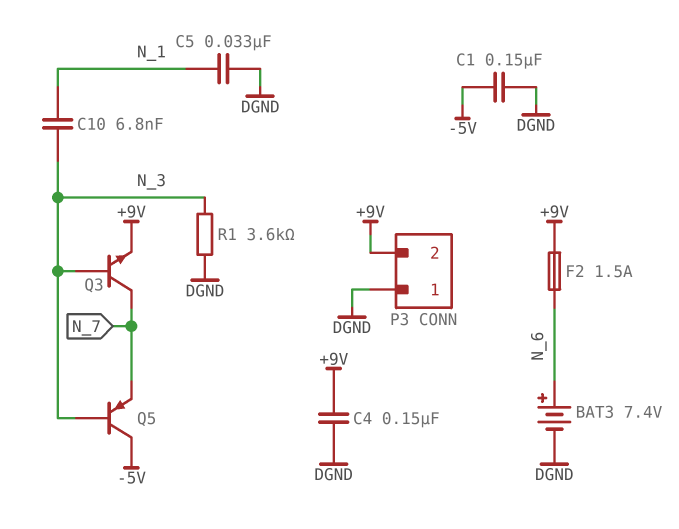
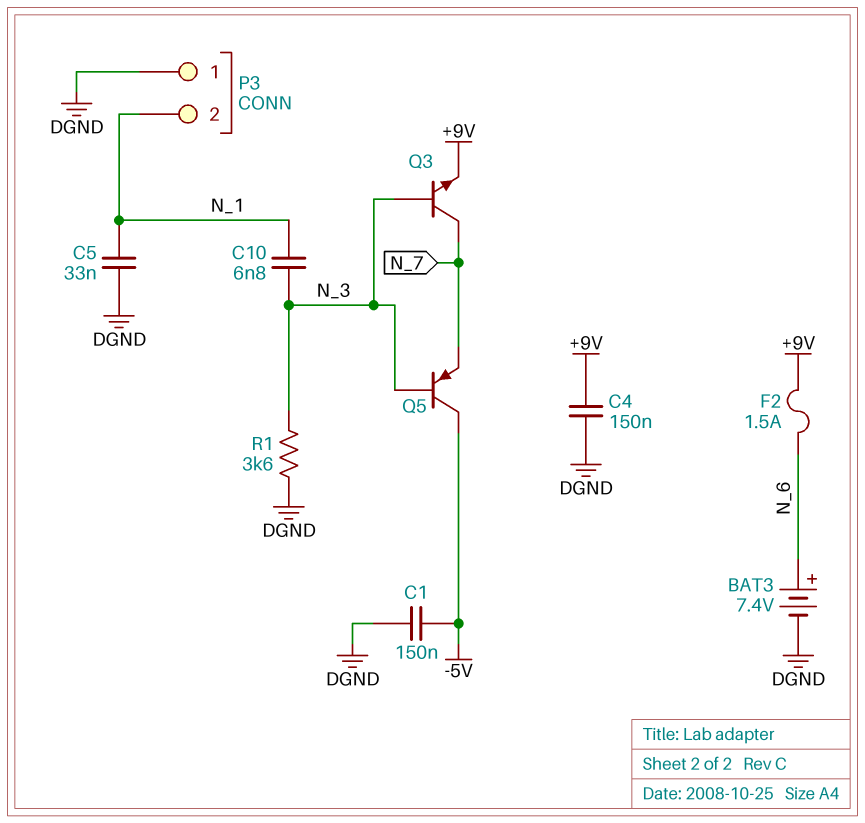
P3 pin 2: +9V -> N_1

